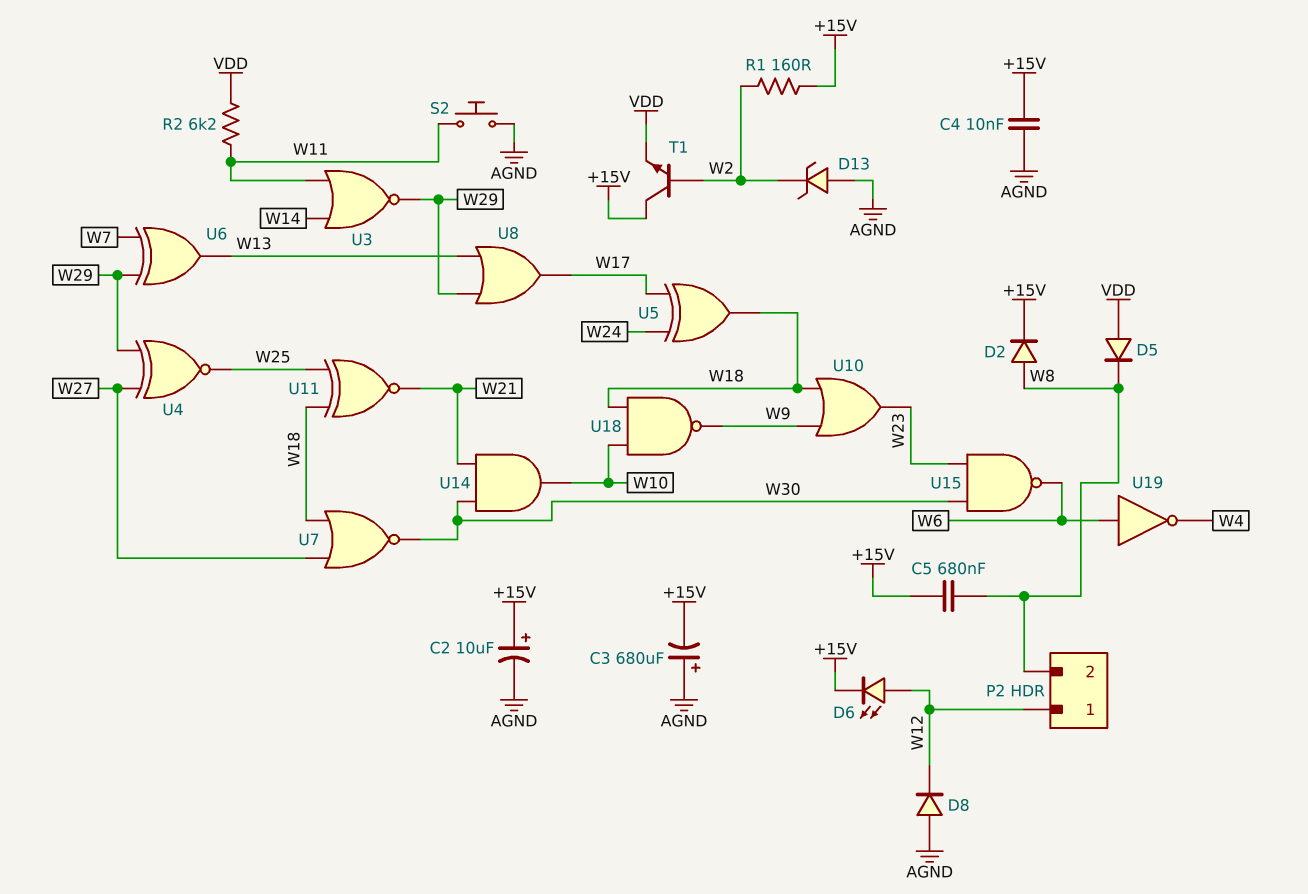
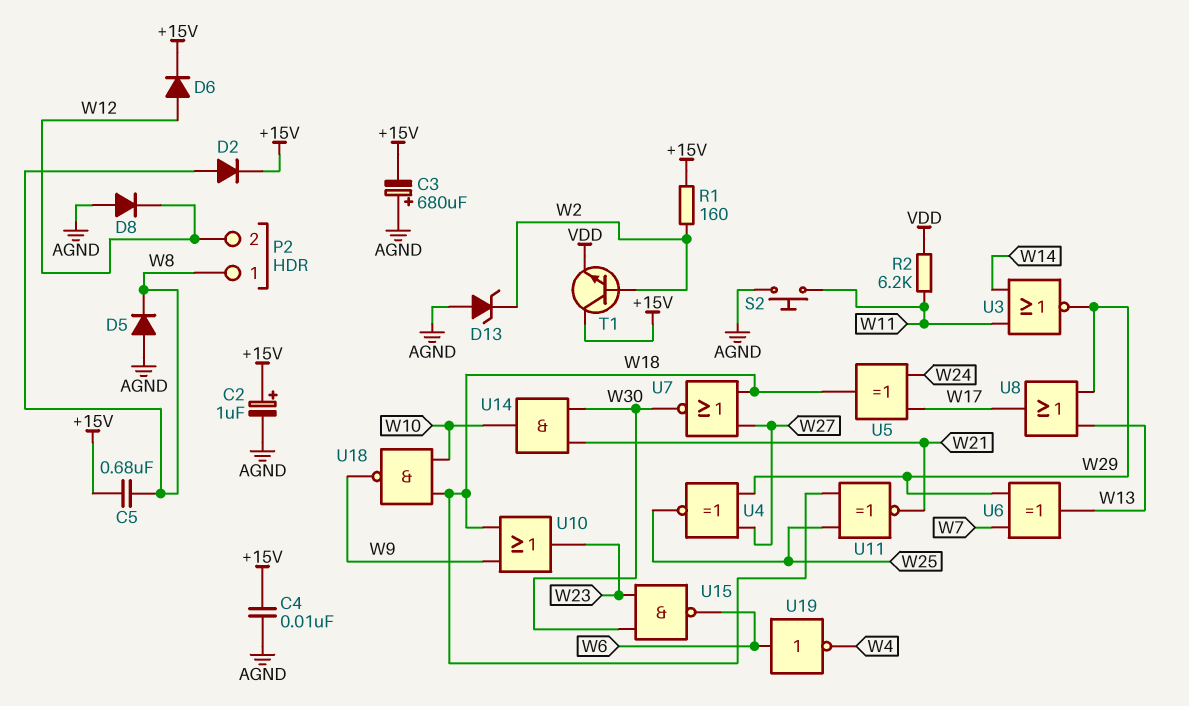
C2: 10uF (plus +15V, minus AGND) -> 1uF (plus +15V, minus AGND)
D5: diode (A VDD, K W8) -> diode (A AGND, K W8)
D6: LED (A W12, K +15V) -> diode (A W12, K +15V)
P2 pin 1: W12 -> W8
P2 pin 2: W8 -> W12

